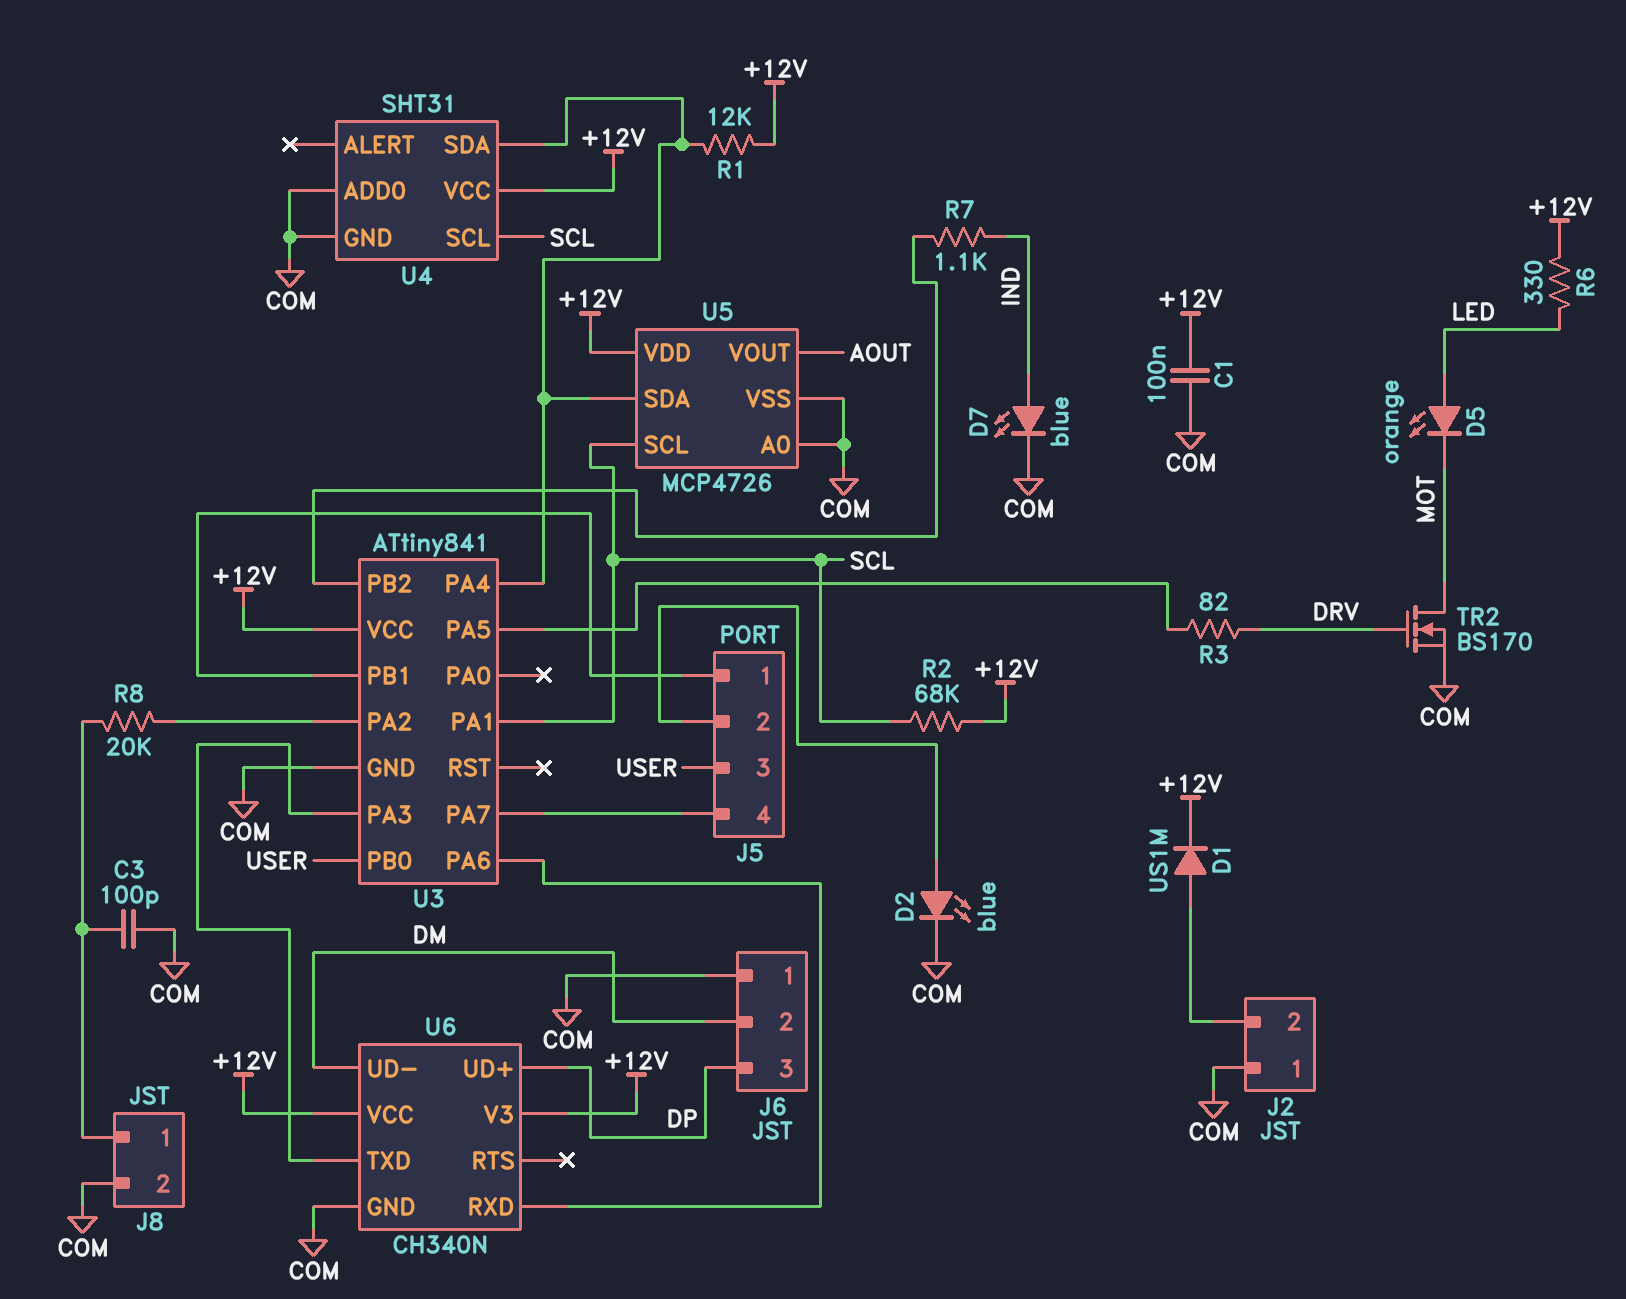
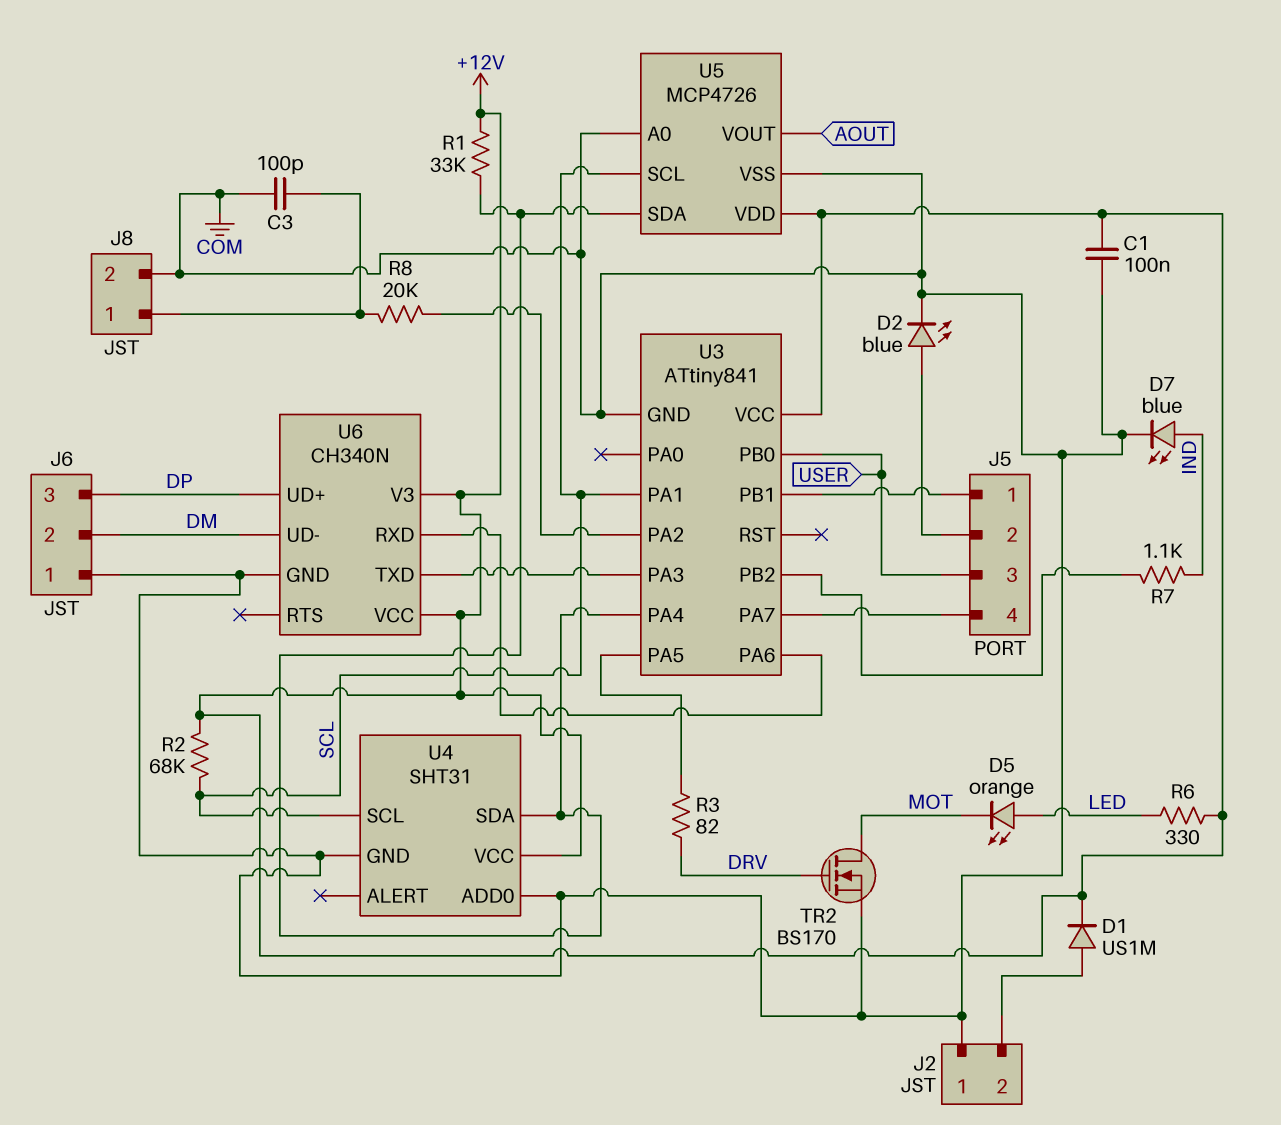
R1: 12k (+12V, U3/PA4) -> 33k (+12V, U3/PA4)

